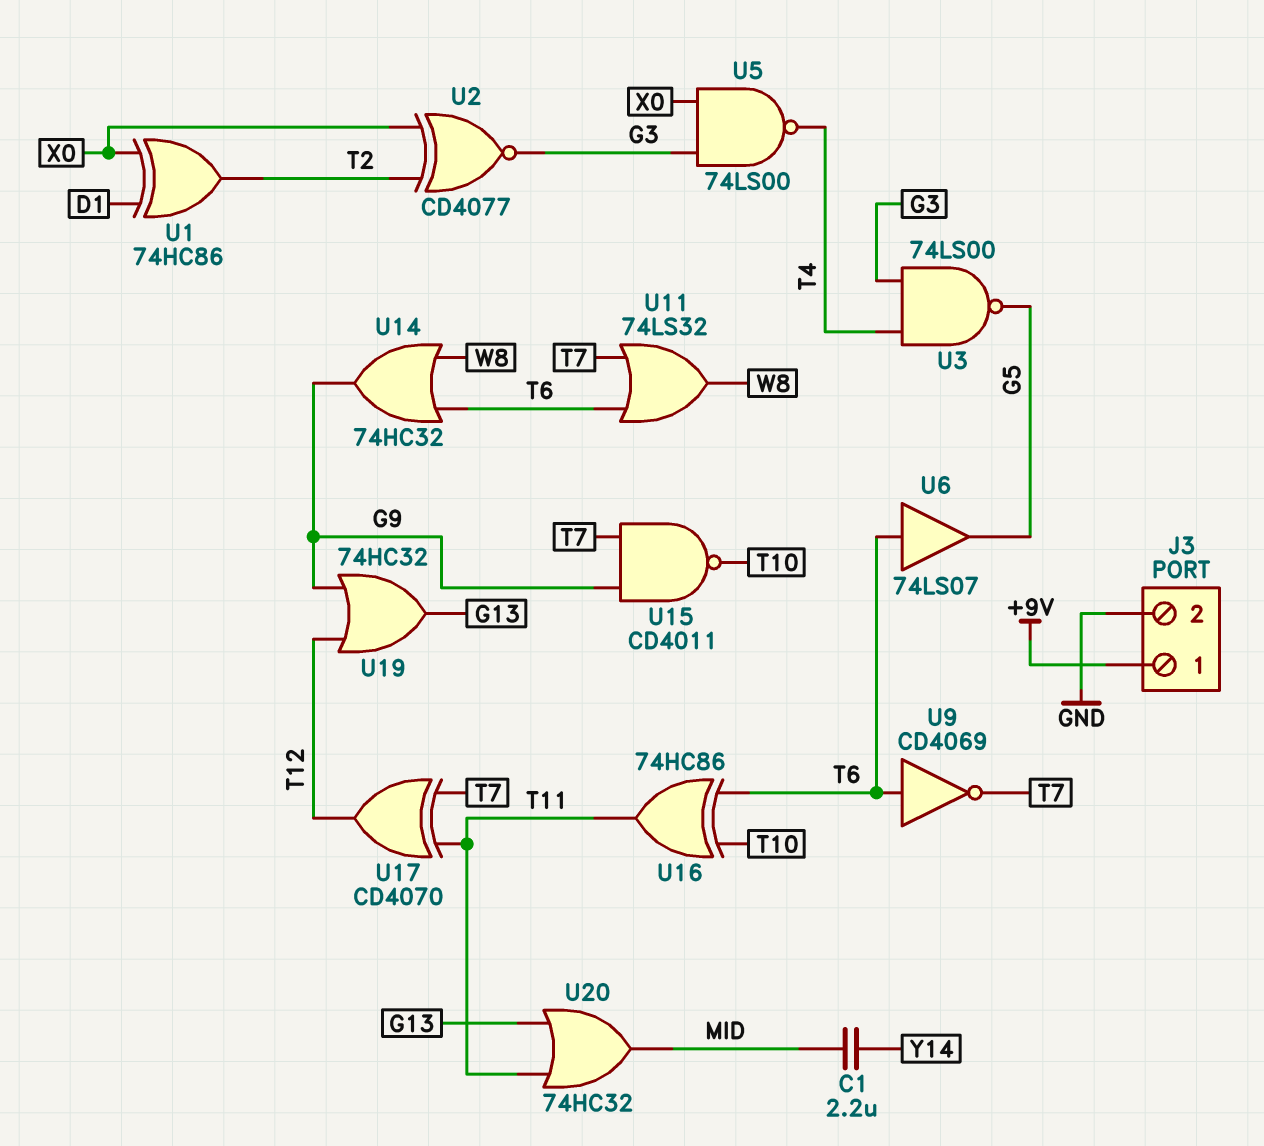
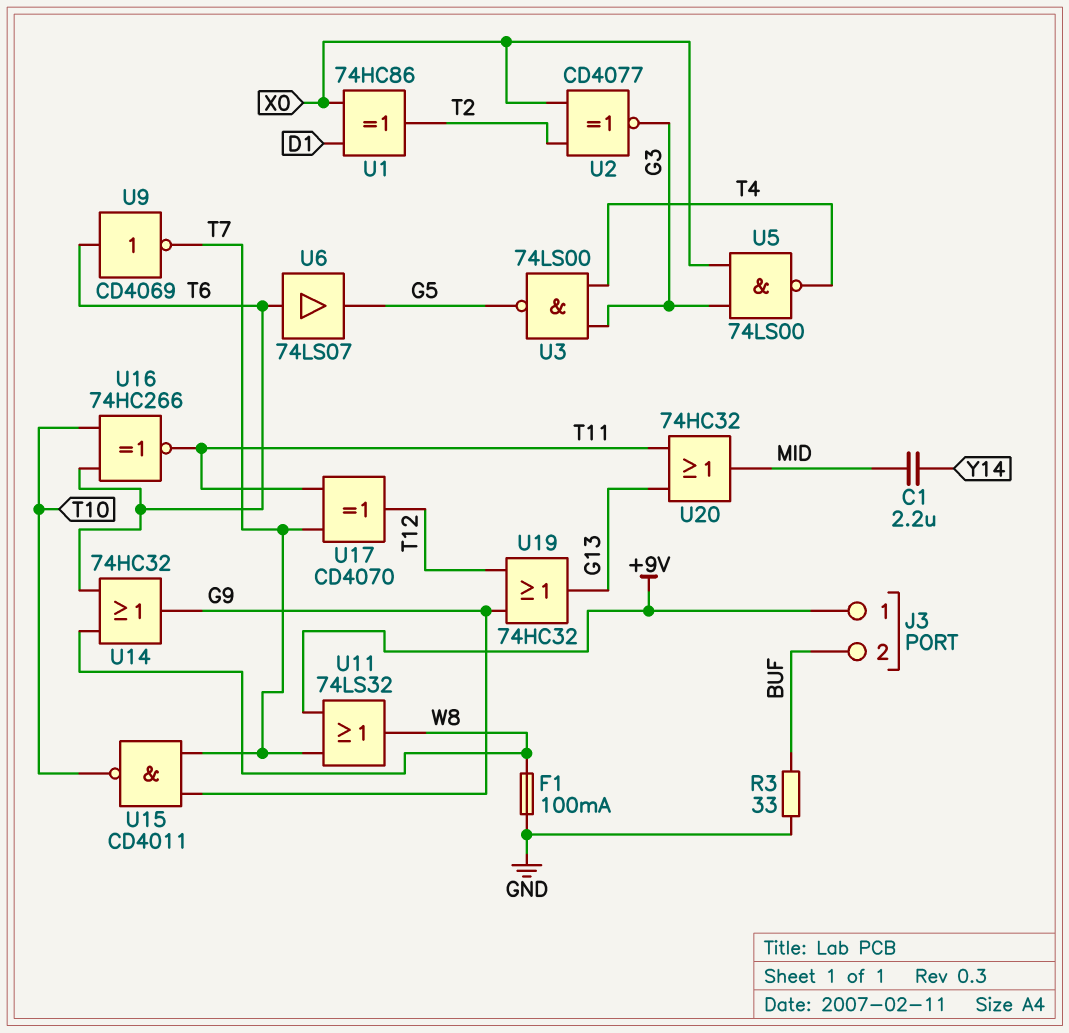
F1: none -> 100mA (GND, W8)
J3 pin 2: GND -> BUF
R3: none -> 33 (BUF, GND)
U11: OR 74LS32 (in T6, in T7, out W8) -> OR 74LS32 (in +9V, in T7, out W8)
U16: XOR 74HC86 (in T6, in T10, out T11) -> XNOR 74HC266 (in T6, in T10, out T11)

